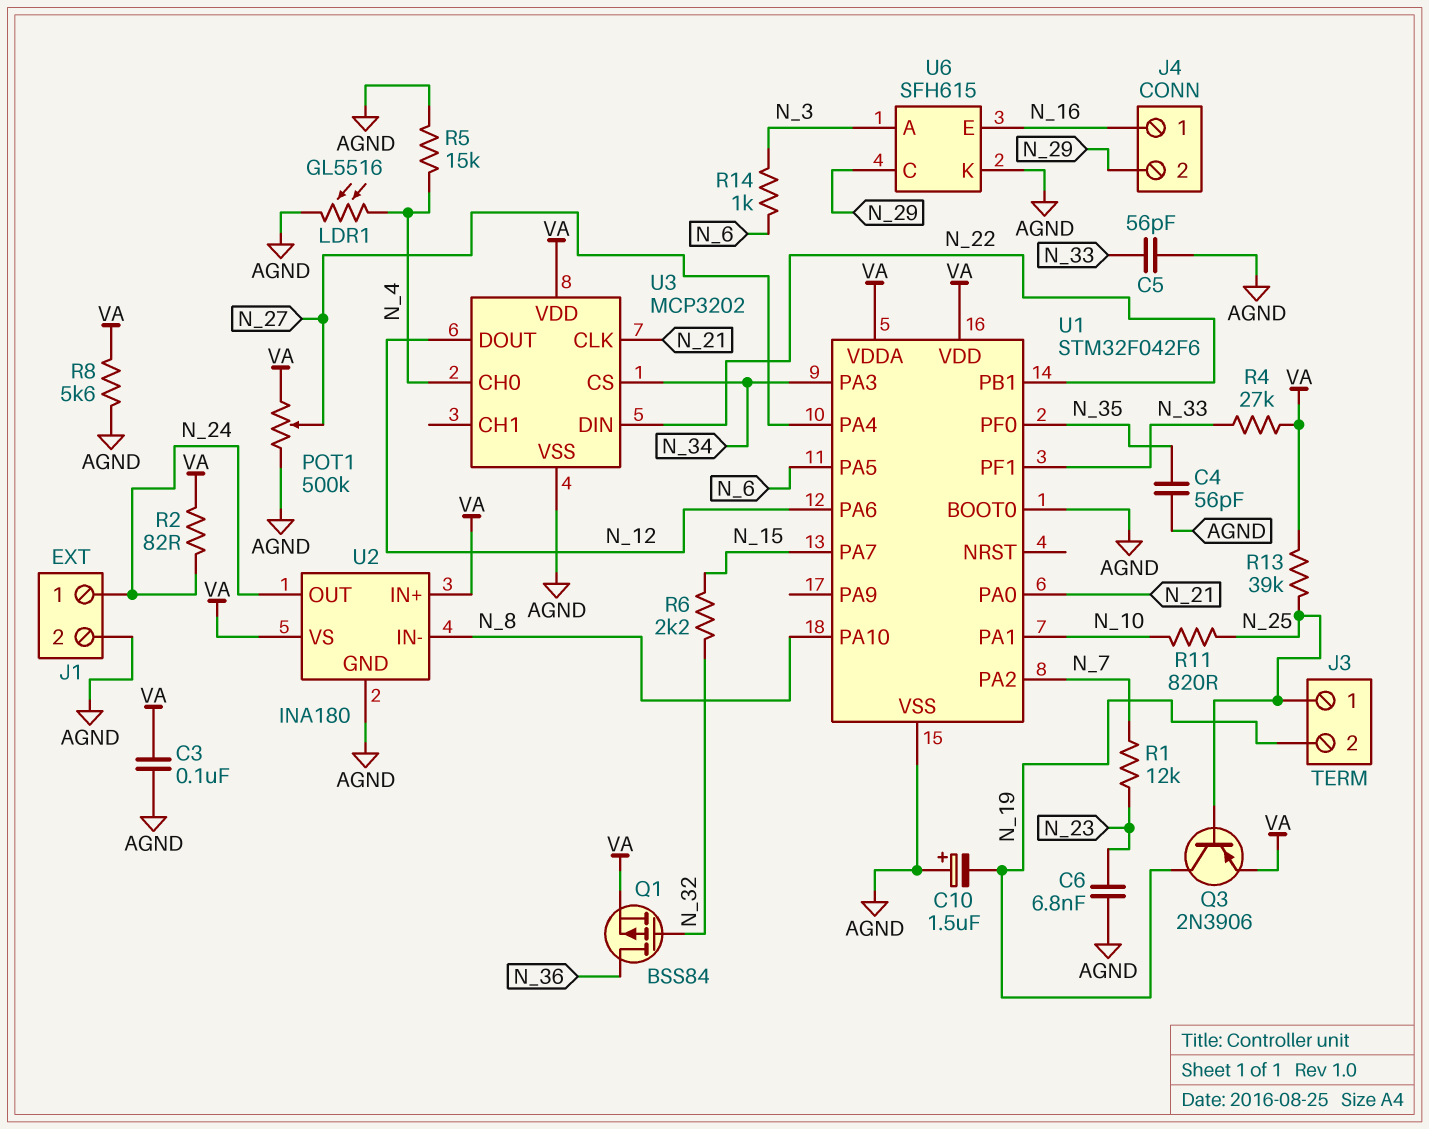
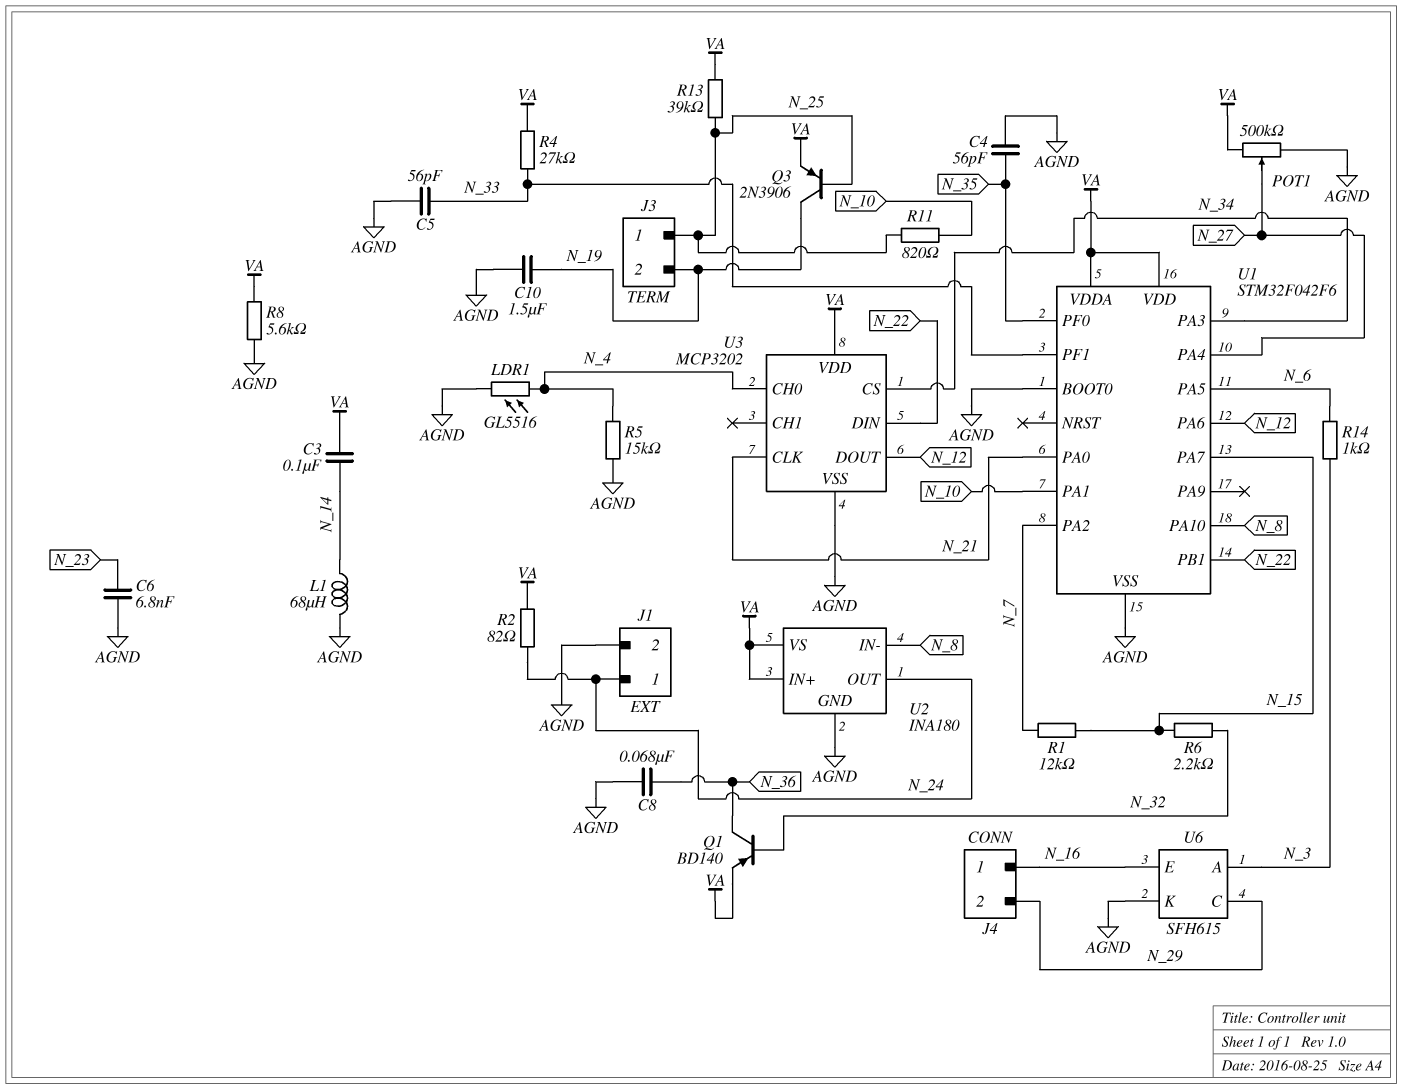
C3: 100nF (AGND, VA) -> 100nF (N_14, VA)
C8: none -> 68nF (AGND, N_36)
C10: 1.5uF (plus AGND, minus N_19) -> 1.5uF (AGND, N_19)
L1: none -> 68uH (AGND, N_14)
Q1: PMOS BSS84 (G N_32, D N_36, S VA) -> PNP BD140 (B N_32, C N_36, E VA)
R1: 12k (N_7, N_23) -> 12k (N_7, N_15)

